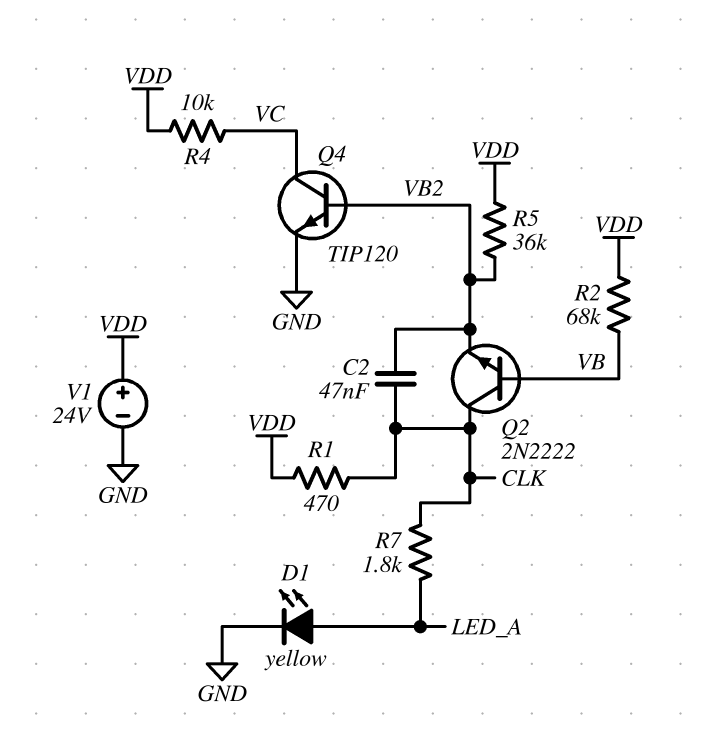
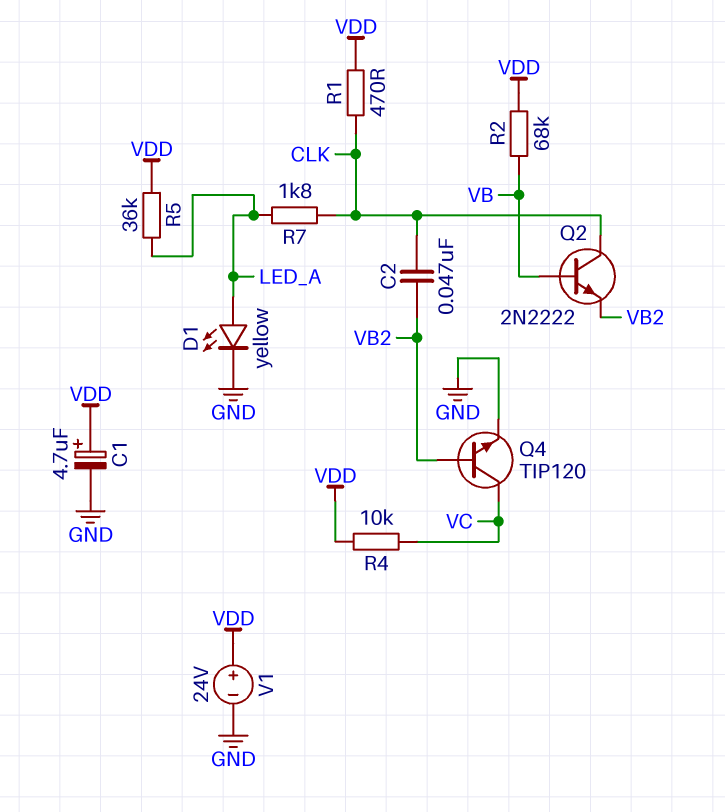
C1: none -> 4.7uF (plus VDD, minus GND)
R5: 36k (VB2, VDD) -> 36k (LED_A, VDD)

